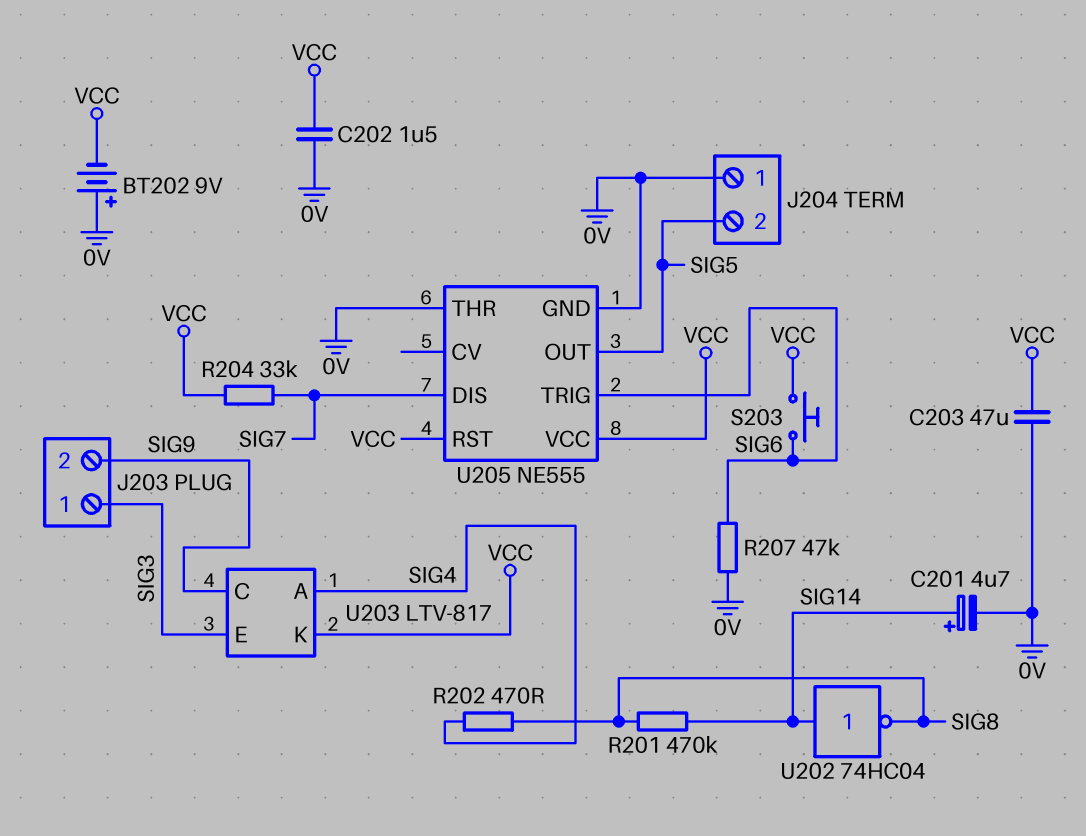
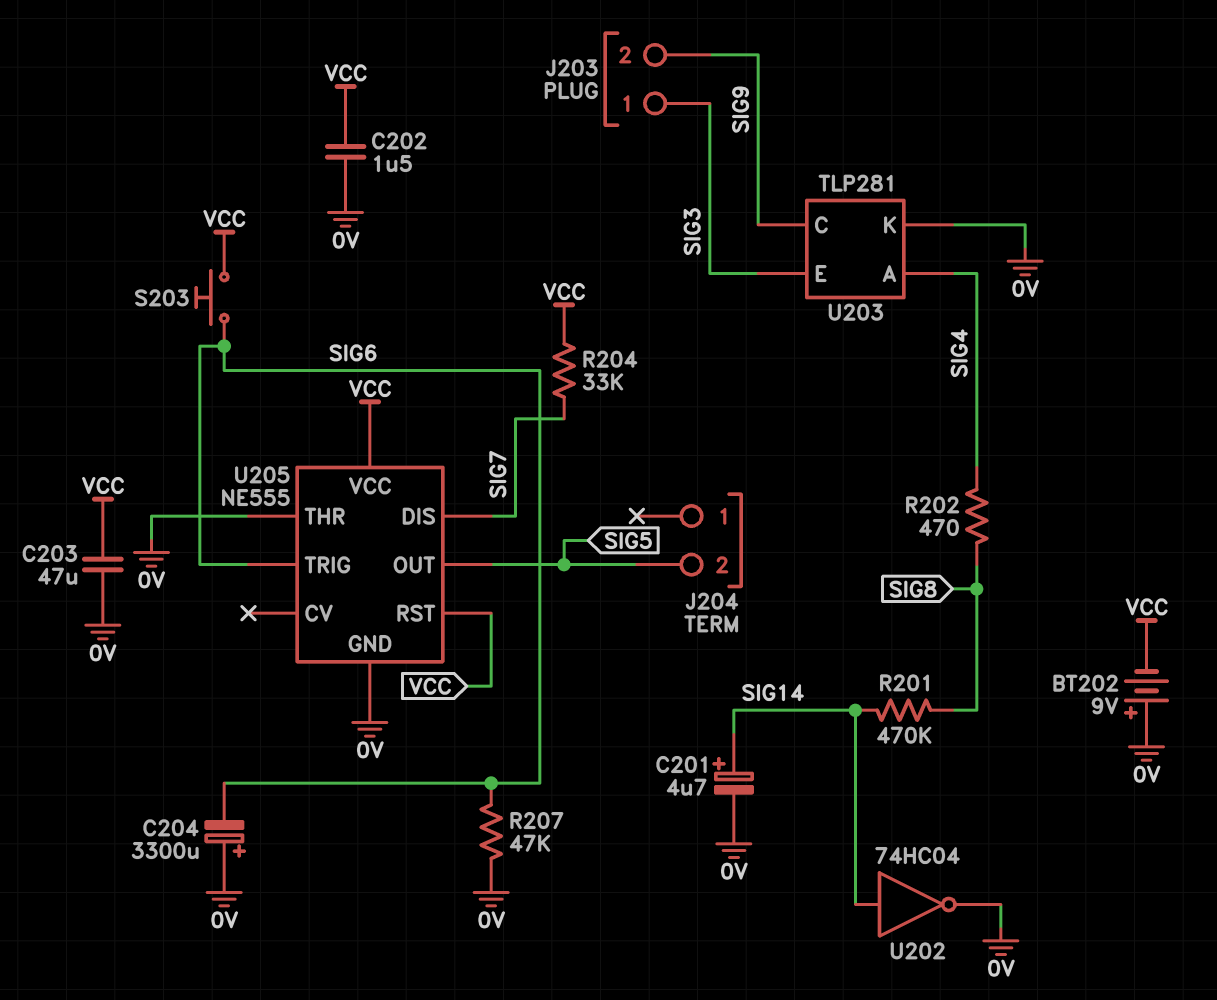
C204: none -> 3300uF (plus 0V, minus SIG6)
J204 pin 1: 0V -> none
U202: NOT 74HC04 (in SIG14, out SIG8) -> NOT 74HC04 (in SIG14, out 0V)
U203: LTV-817 -> TLP281
U203 pin K: VCC -> 0V

